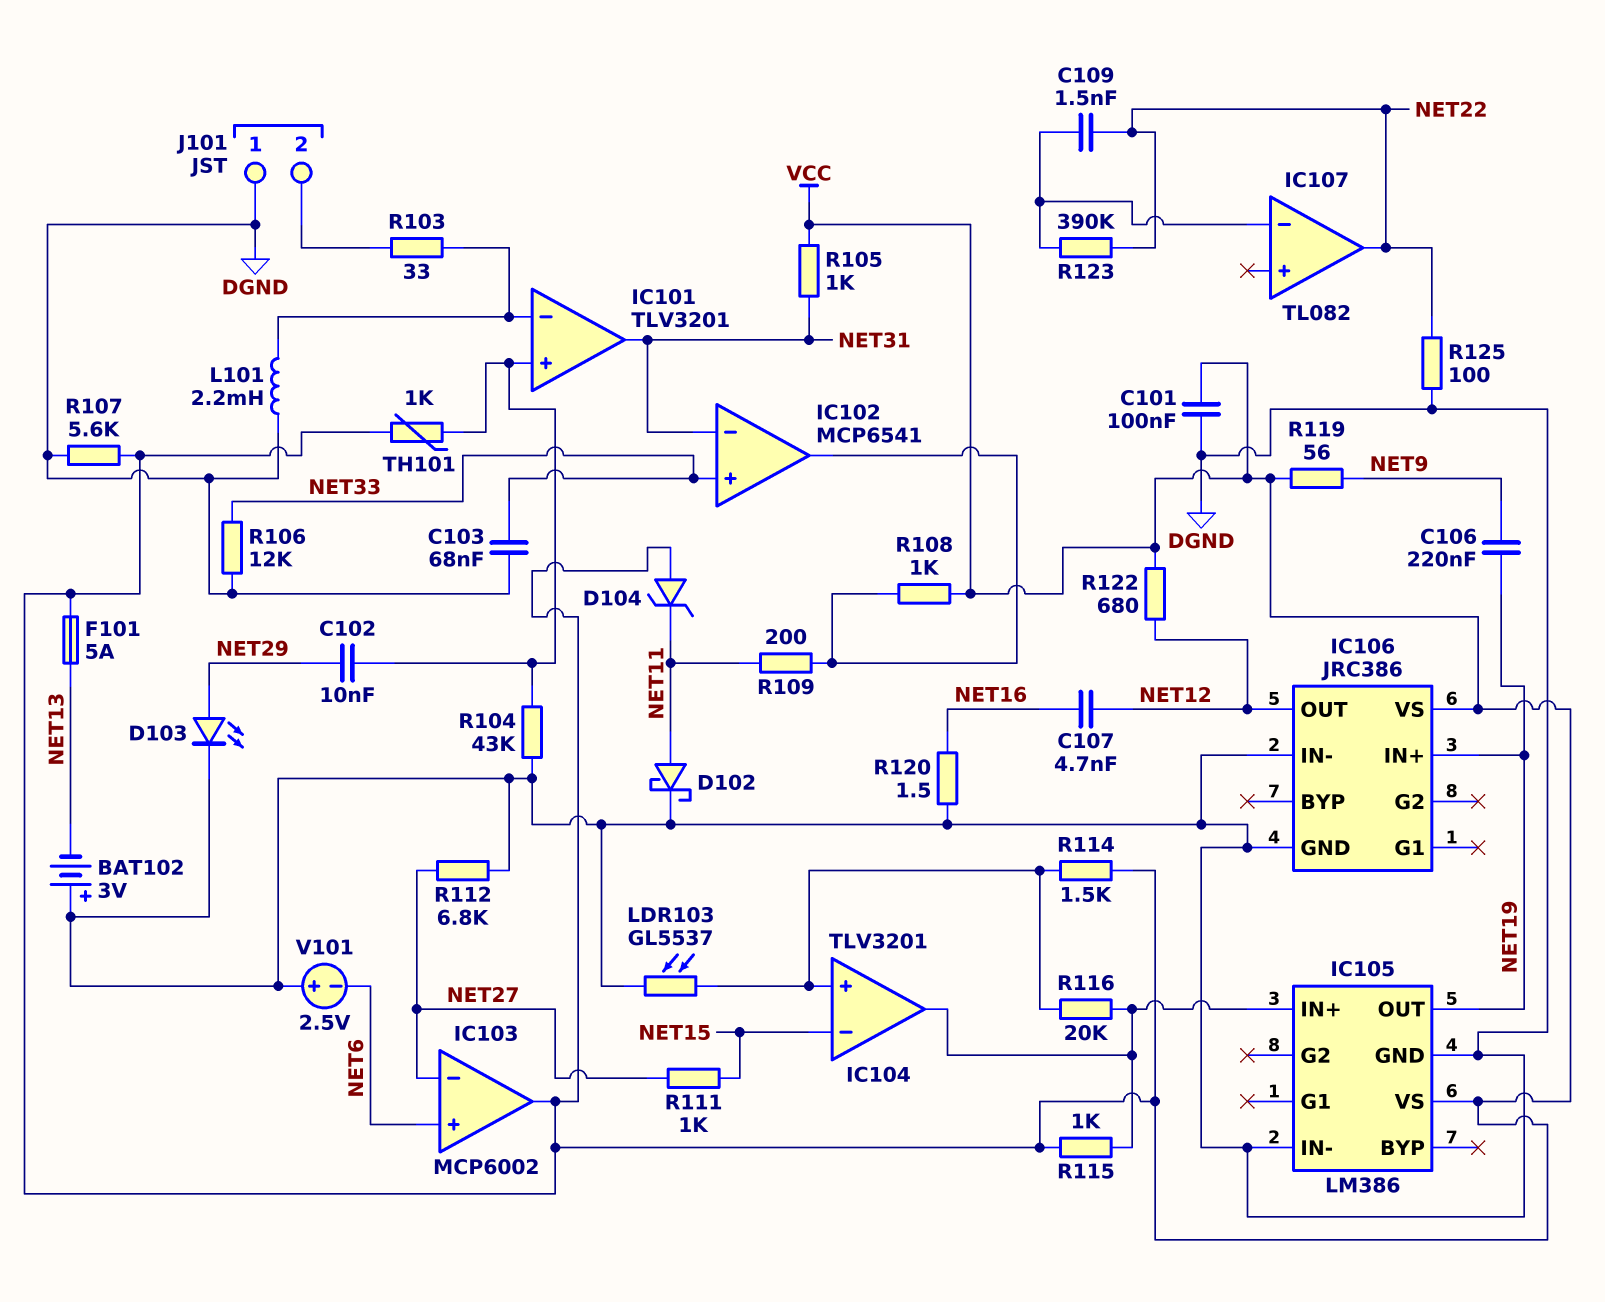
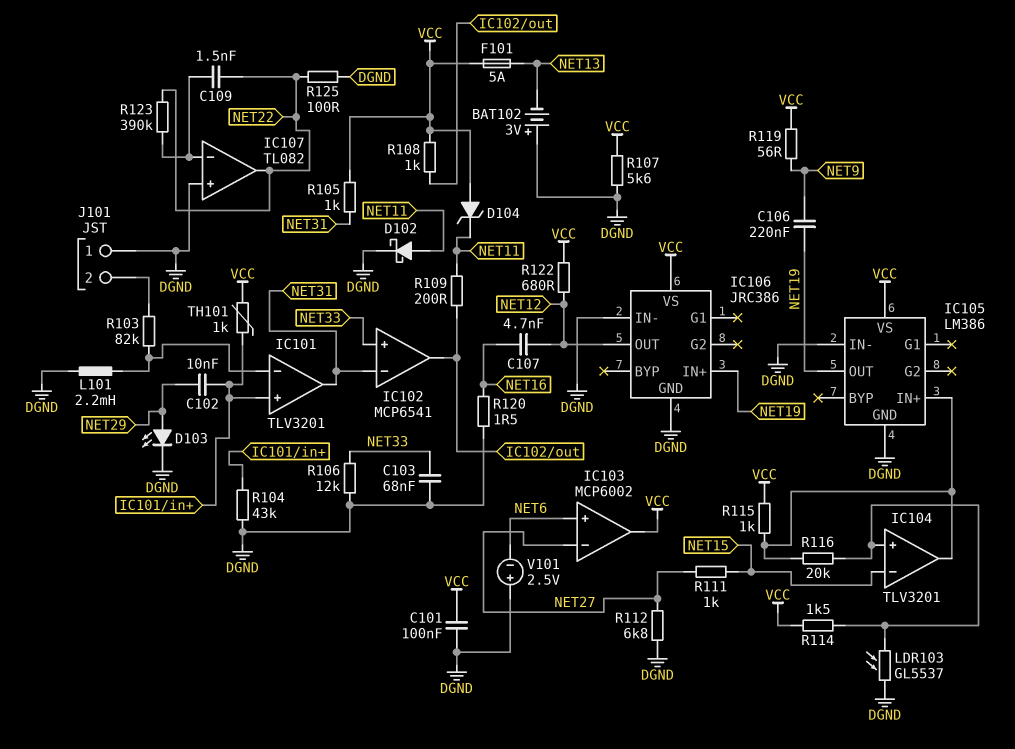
IC107 pin in+: none -> DGND
R103: 33 (IC101/in-, J101/2) -> 82k (IC101/in-, J101/2)

